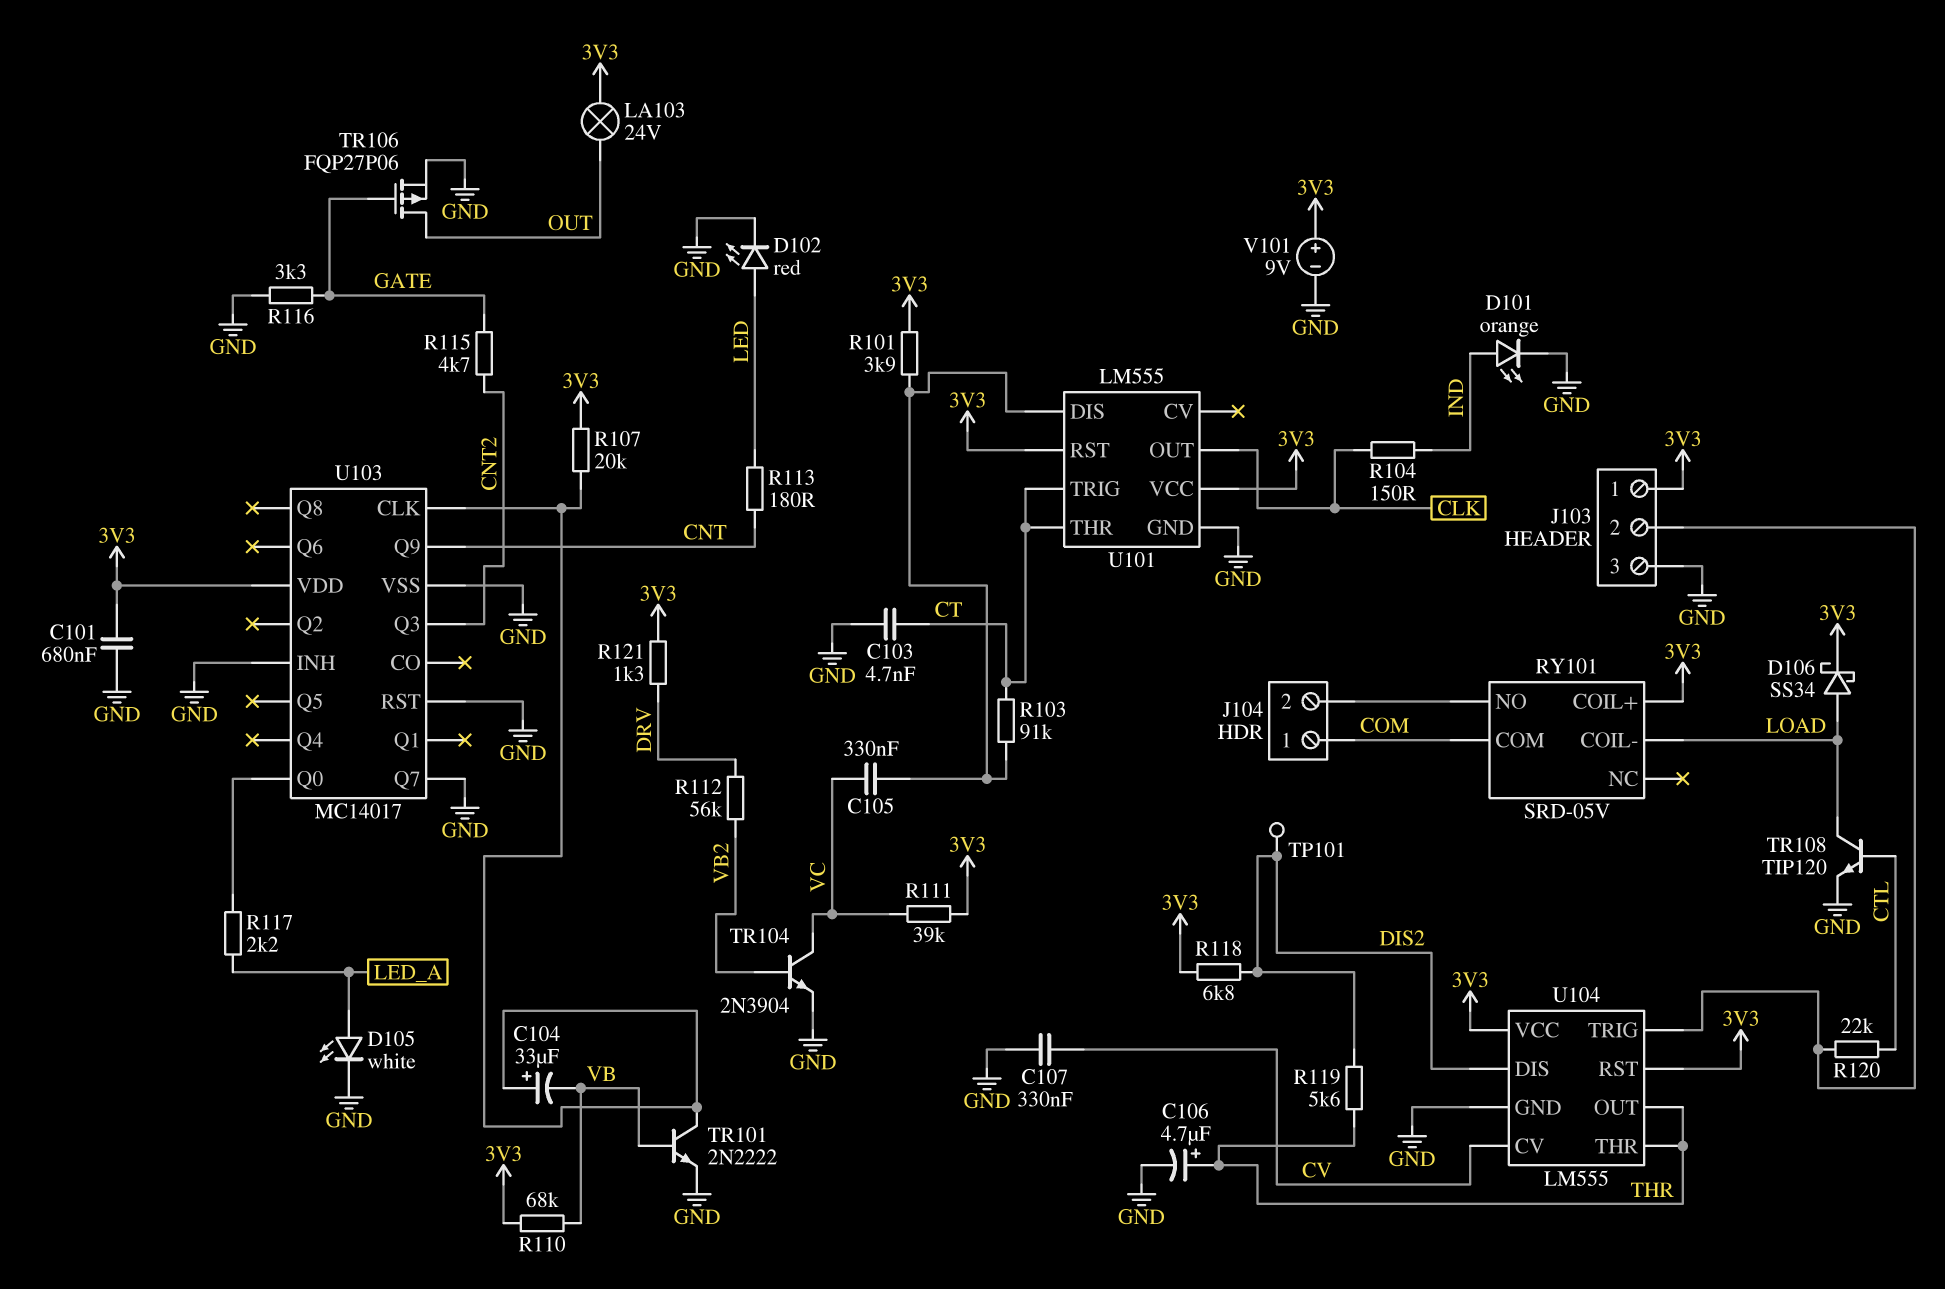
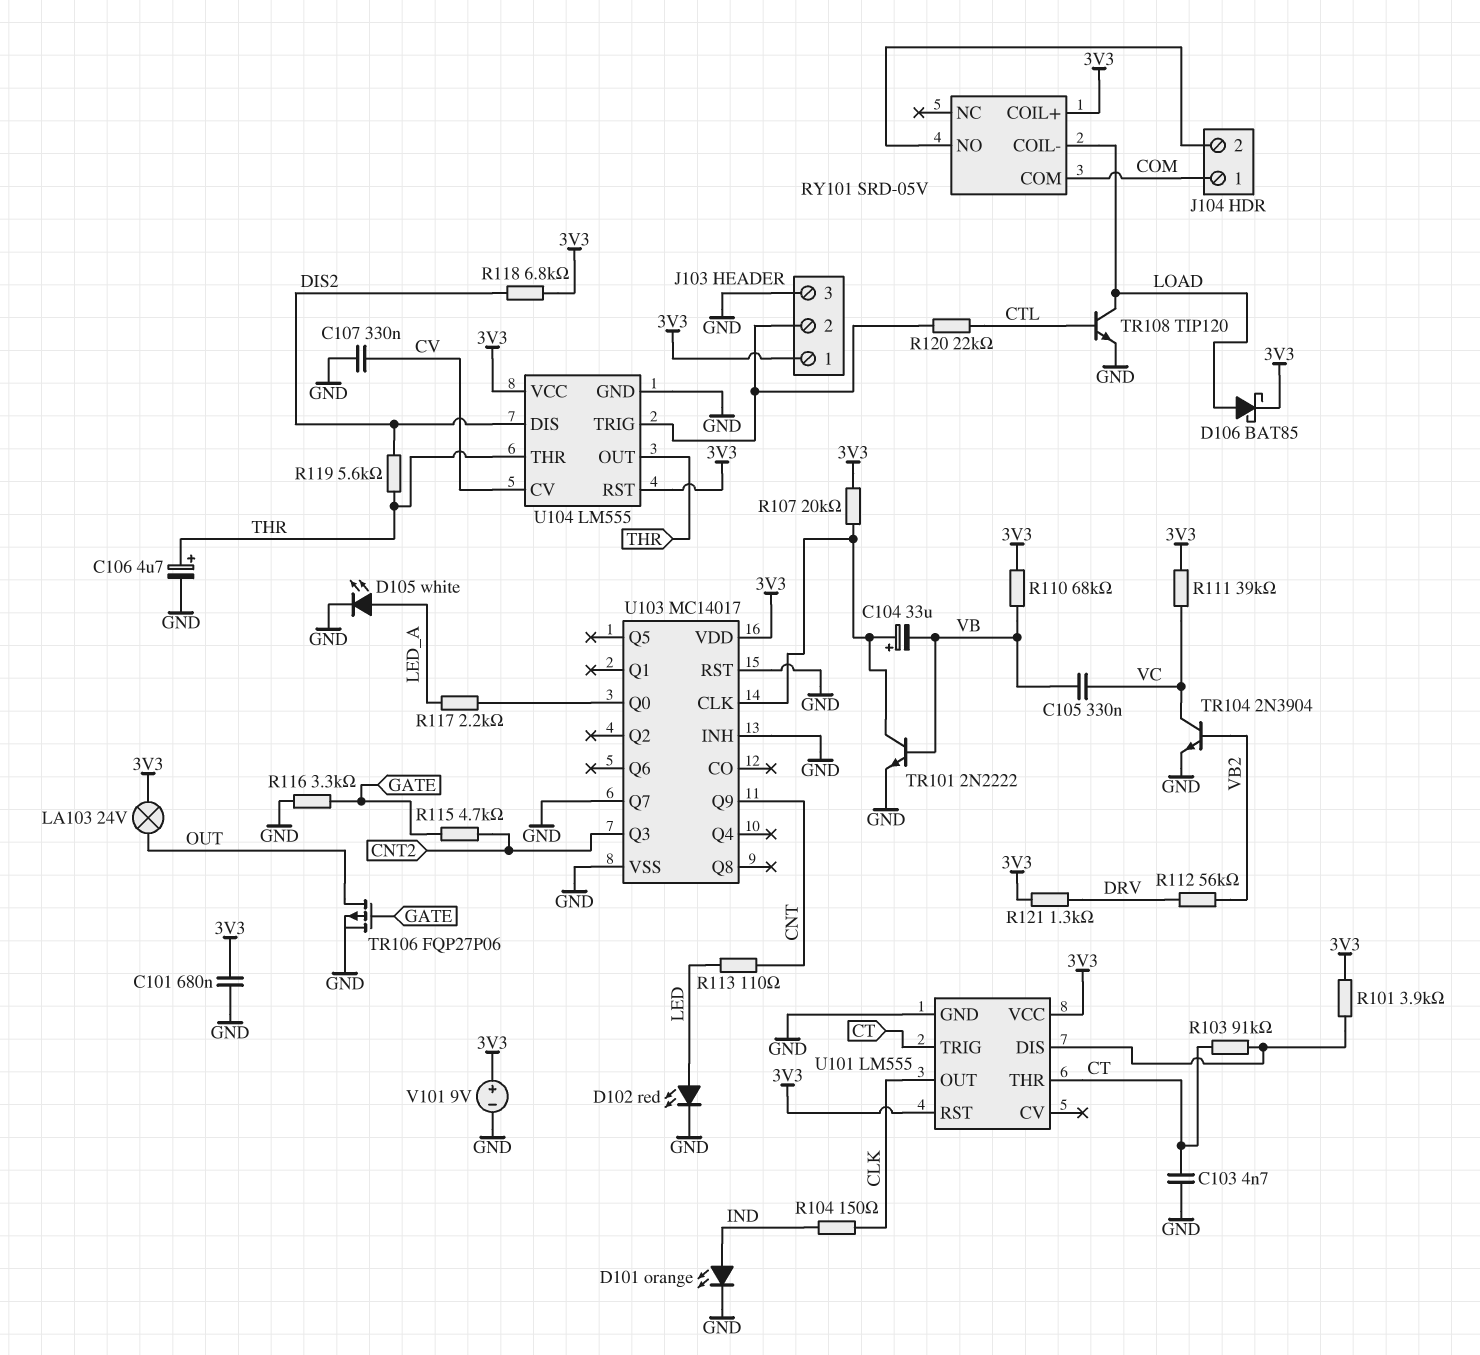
C105: 330nF (U101/DIS, VC) -> 330nF (VB, VC)
D106: schottky SS34 (A LOAD, K 3V3) -> schottky BAT85 (A LOAD, K 3V3)
R113: 180 (CNT, LED) -> 110 (CNT, LED)
TP101: test point (DIS2) -> none

